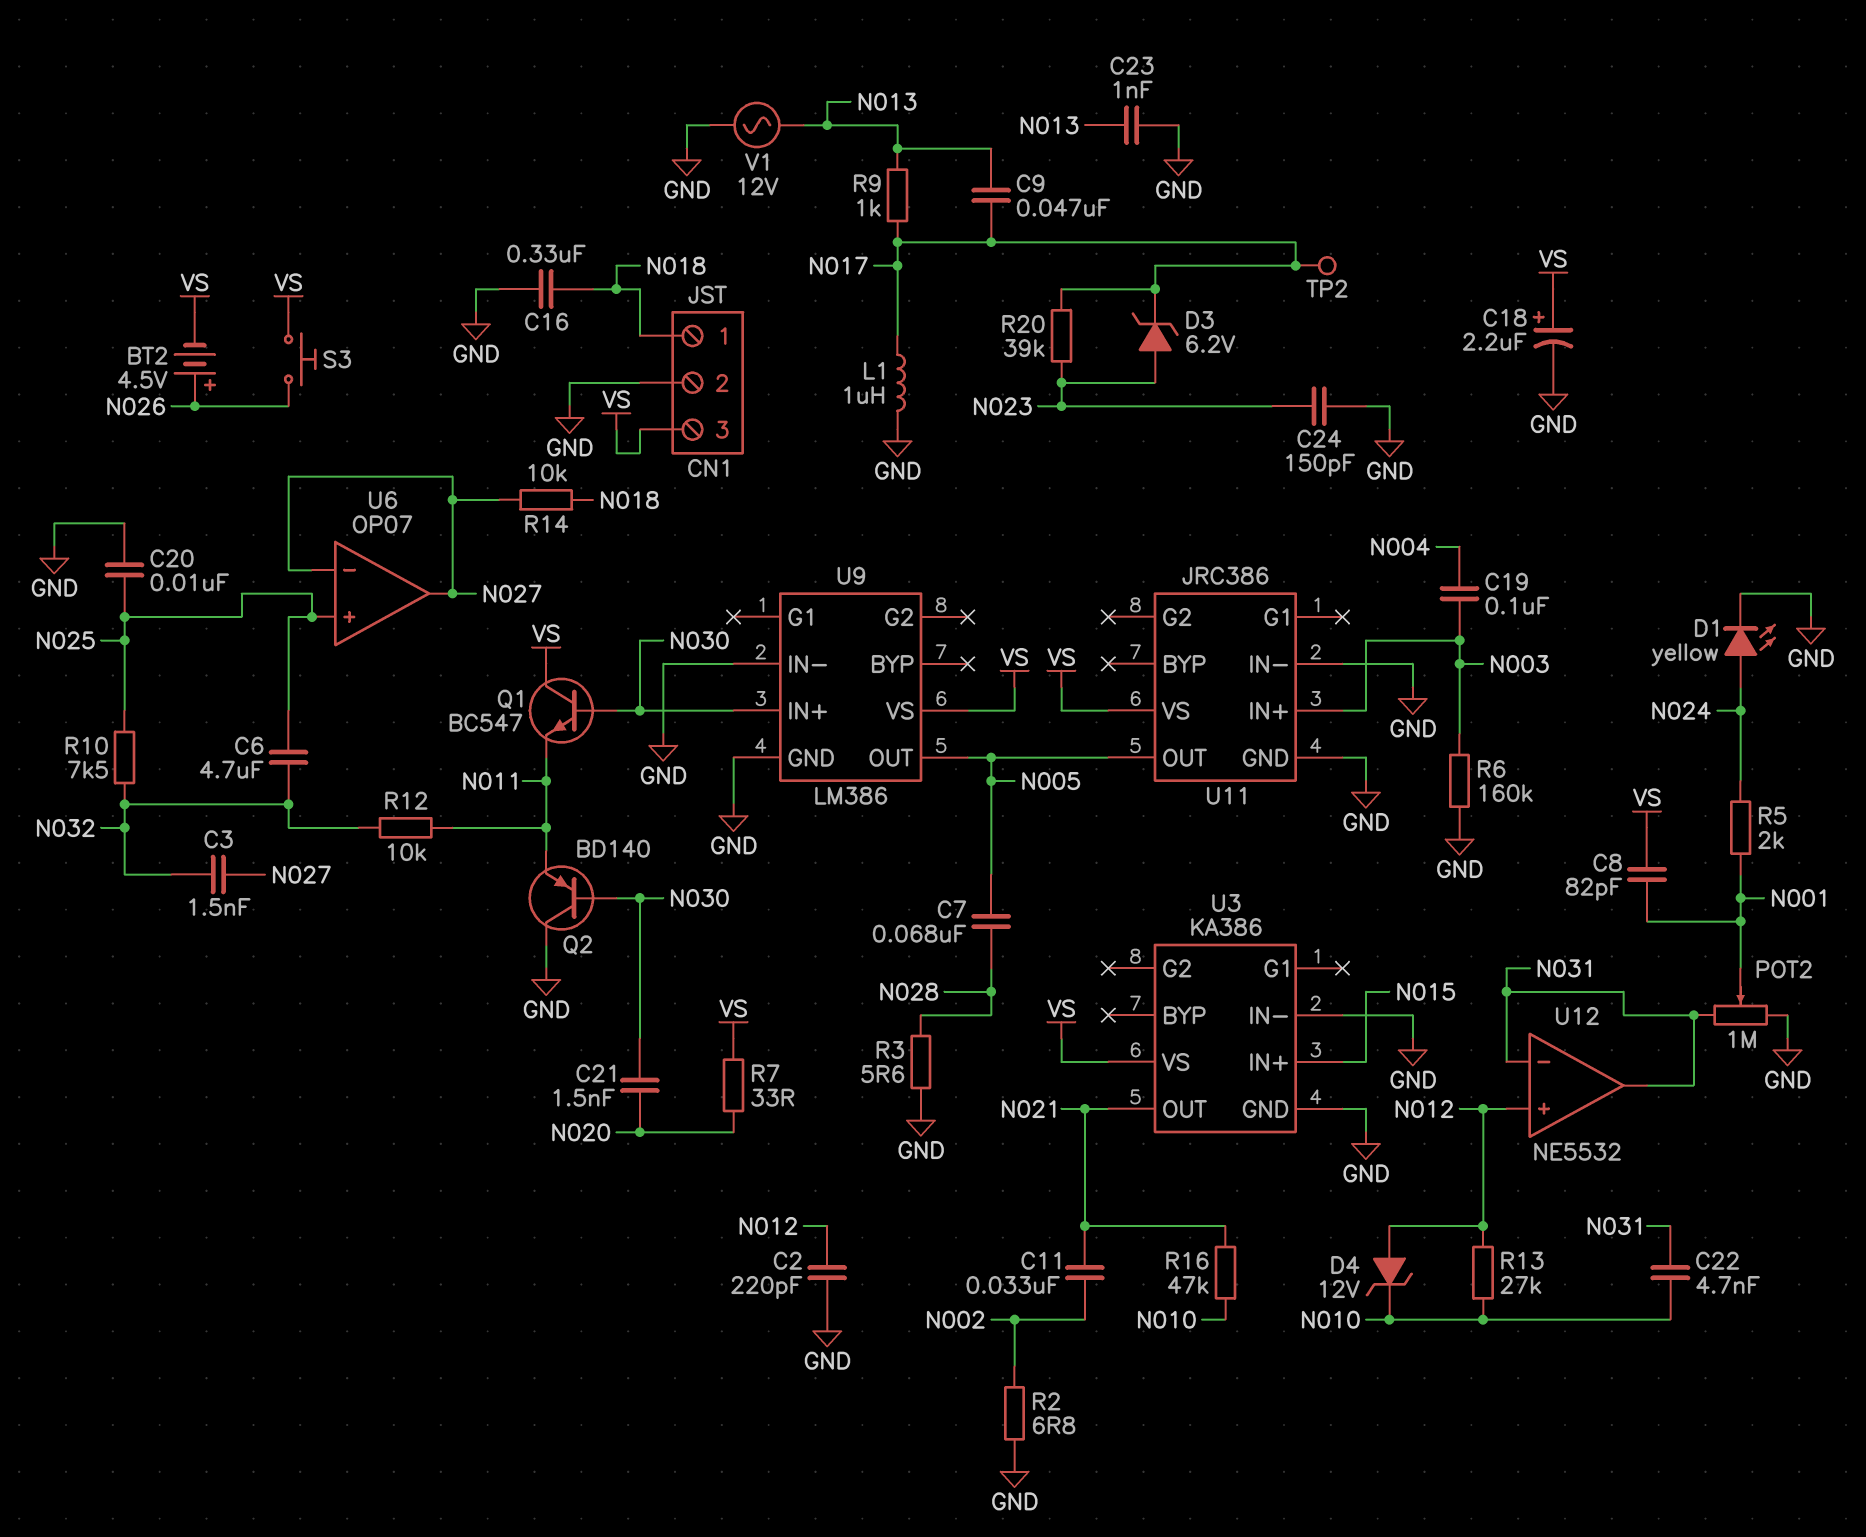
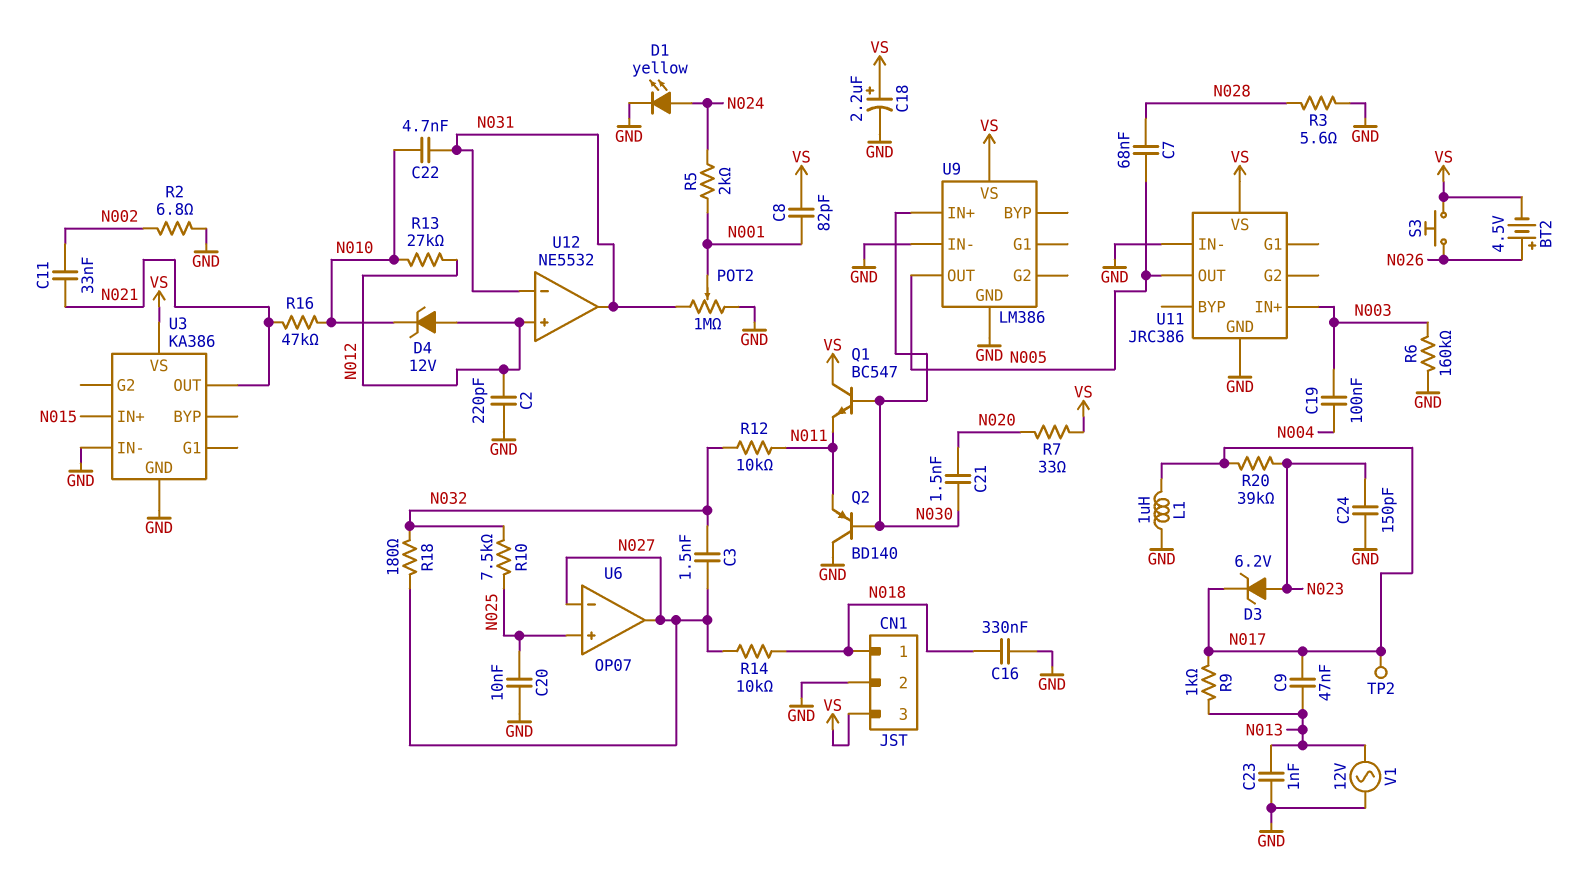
C6: 4.7uF (N025, N032) -> none
R18: none -> 180 (N027, N032)

